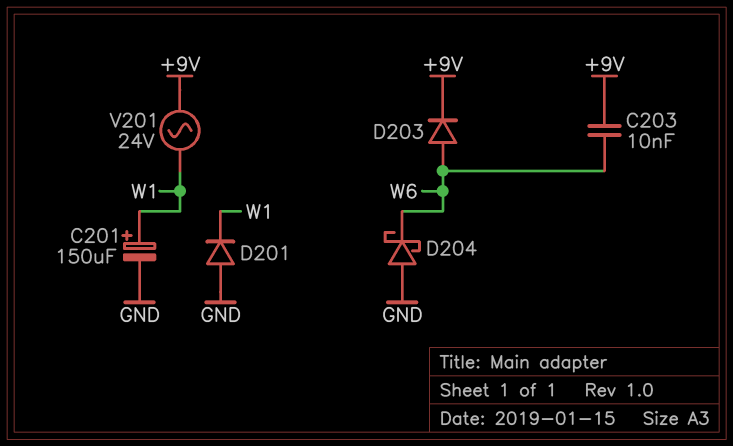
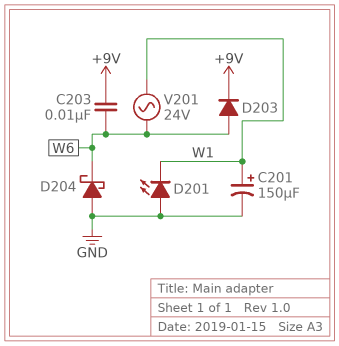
D201: diode (A GND, K W1) -> LED (A GND, K W1)
V201: AC 24V (+9V, W1) -> AC 24V (W1, W6)

